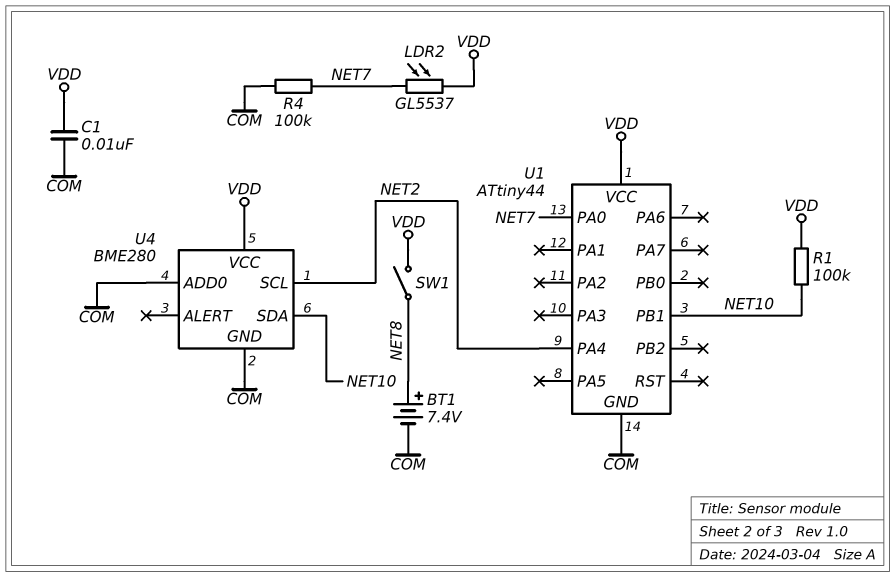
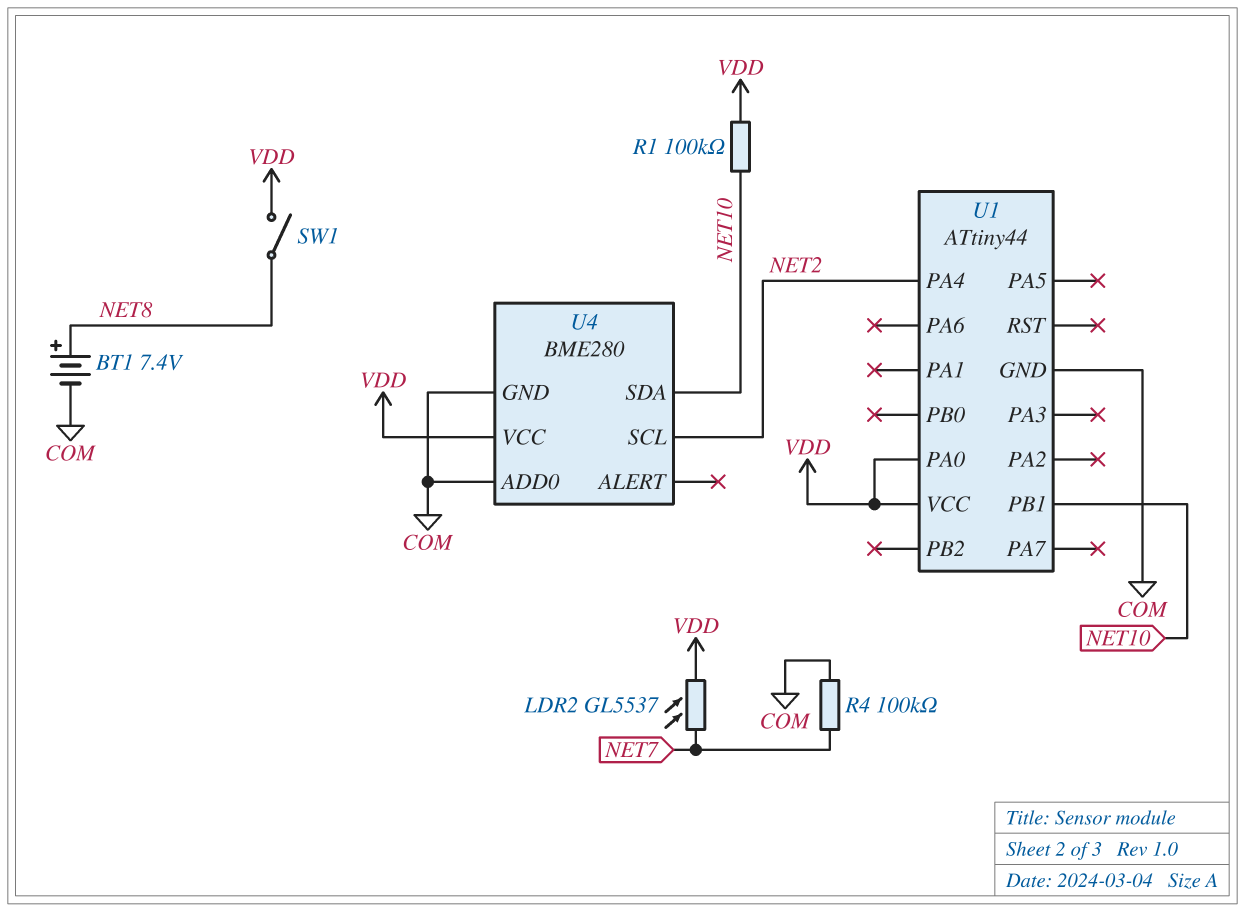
C1: 10nF (COM, VDD) -> none
U1 pin PA0: NET7 -> VDD

